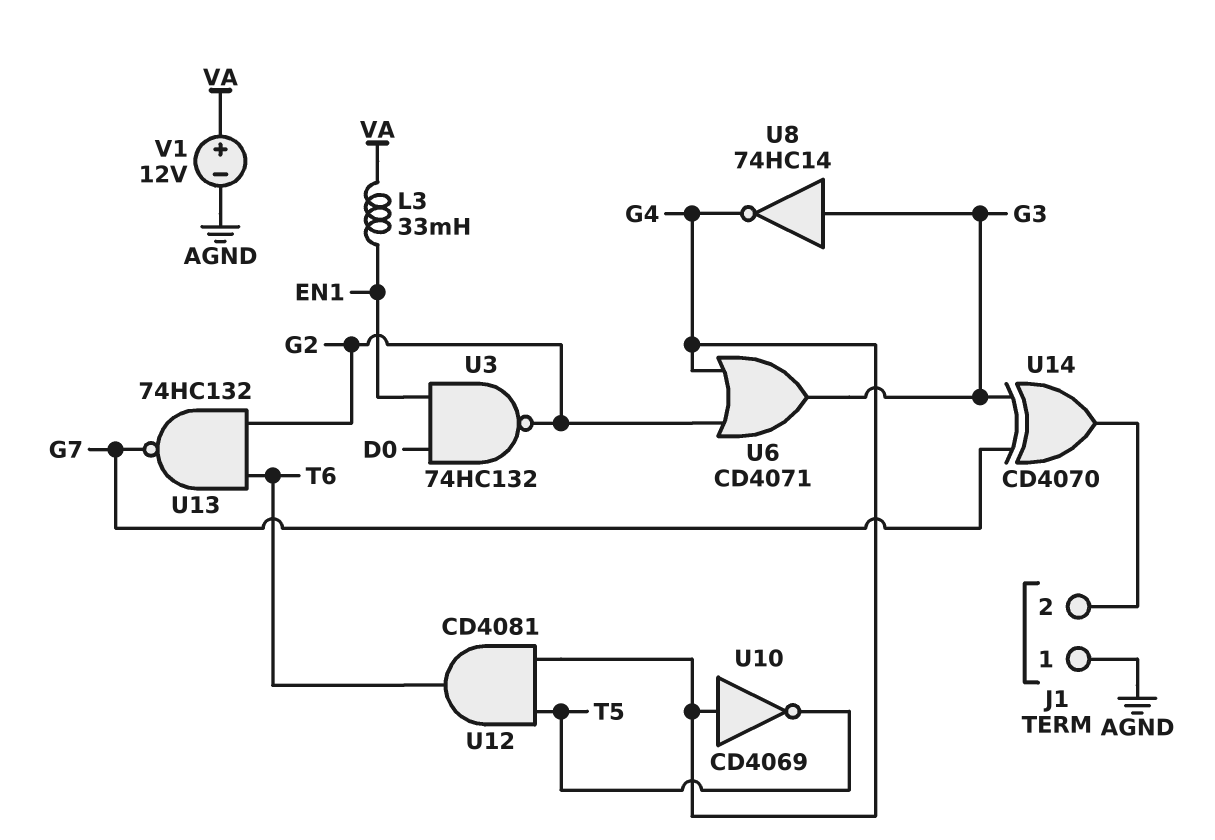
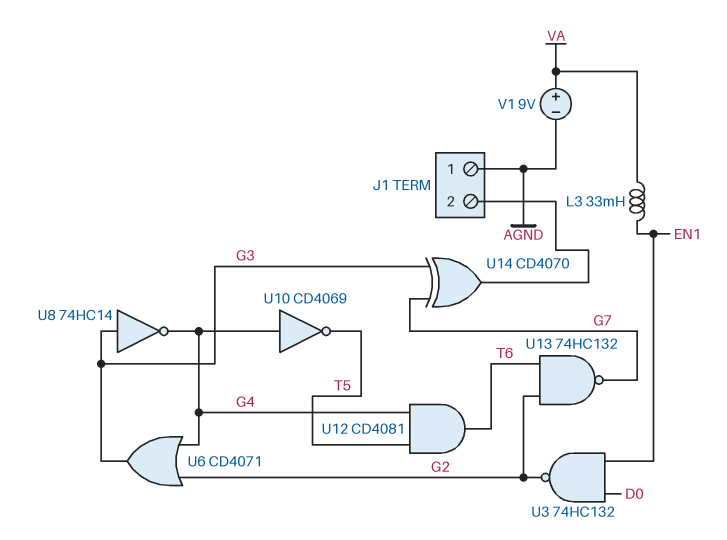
V1: 12V (plus VA, minus AGND) -> 9V (plus VA, minus AGND)

